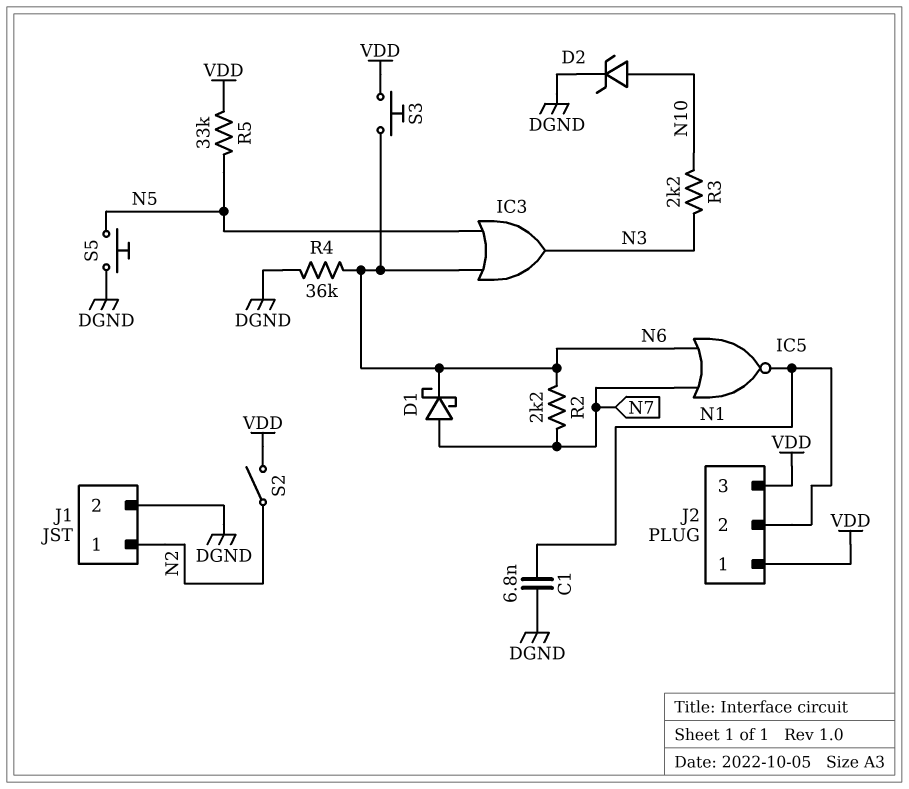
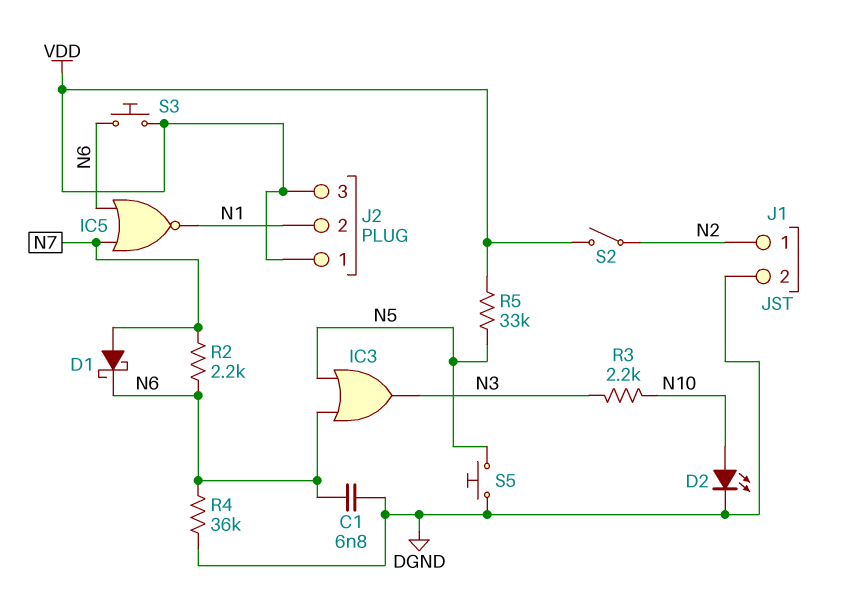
C1: 6.8nF (DGND, N1) -> 6.8nF (DGND, N6)
D2: zener (A N10, K DGND) -> LED (A N10, K DGND)

